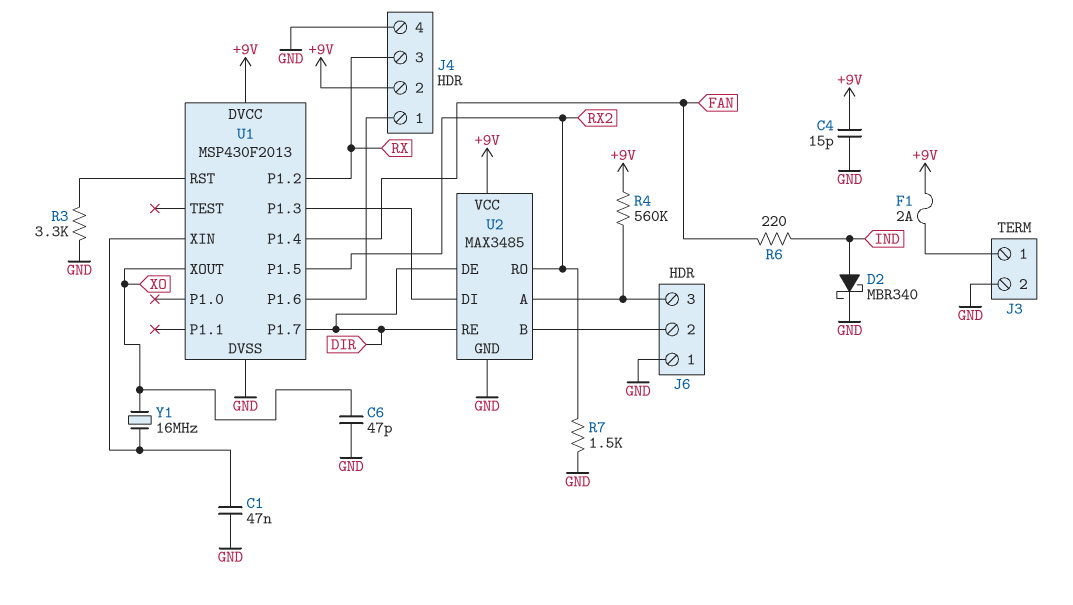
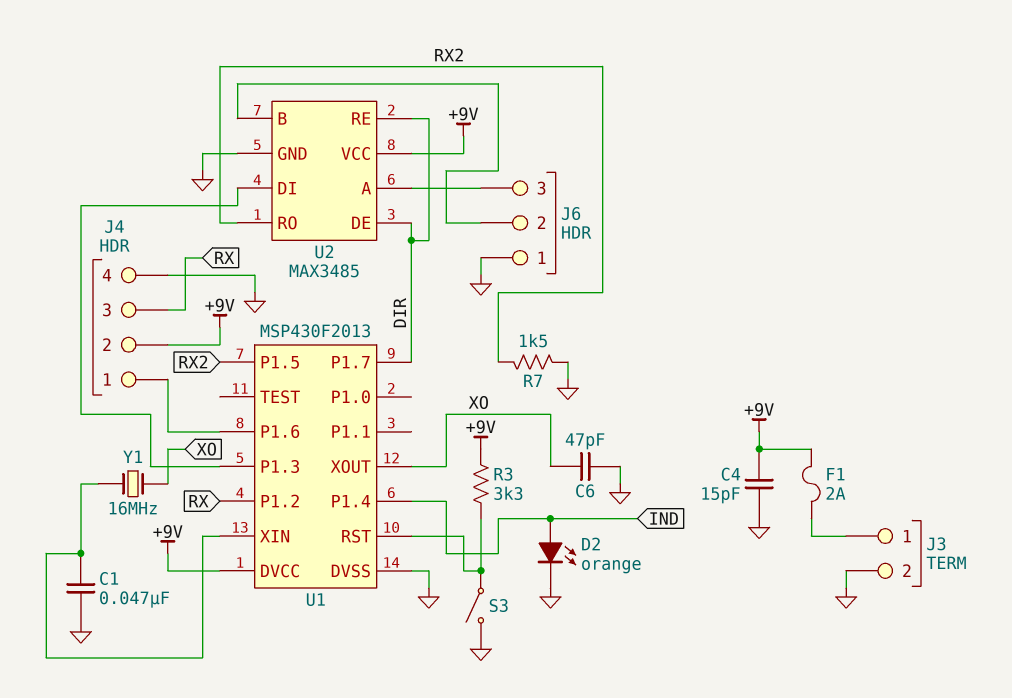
D2: schottky MBR340 (A IND, K GND) -> LED orange (A IND, K GND)
R3: 3.3k (GND, U1/RST) -> 3.3k (+9V, U1/RST)
R4: 560k (+9V, J6/3) -> none
R6: 220 (FAN, IND) -> none
S3: none -> switch (GND, U1/RST)
U1 pin P1.4: FAN -> IND

